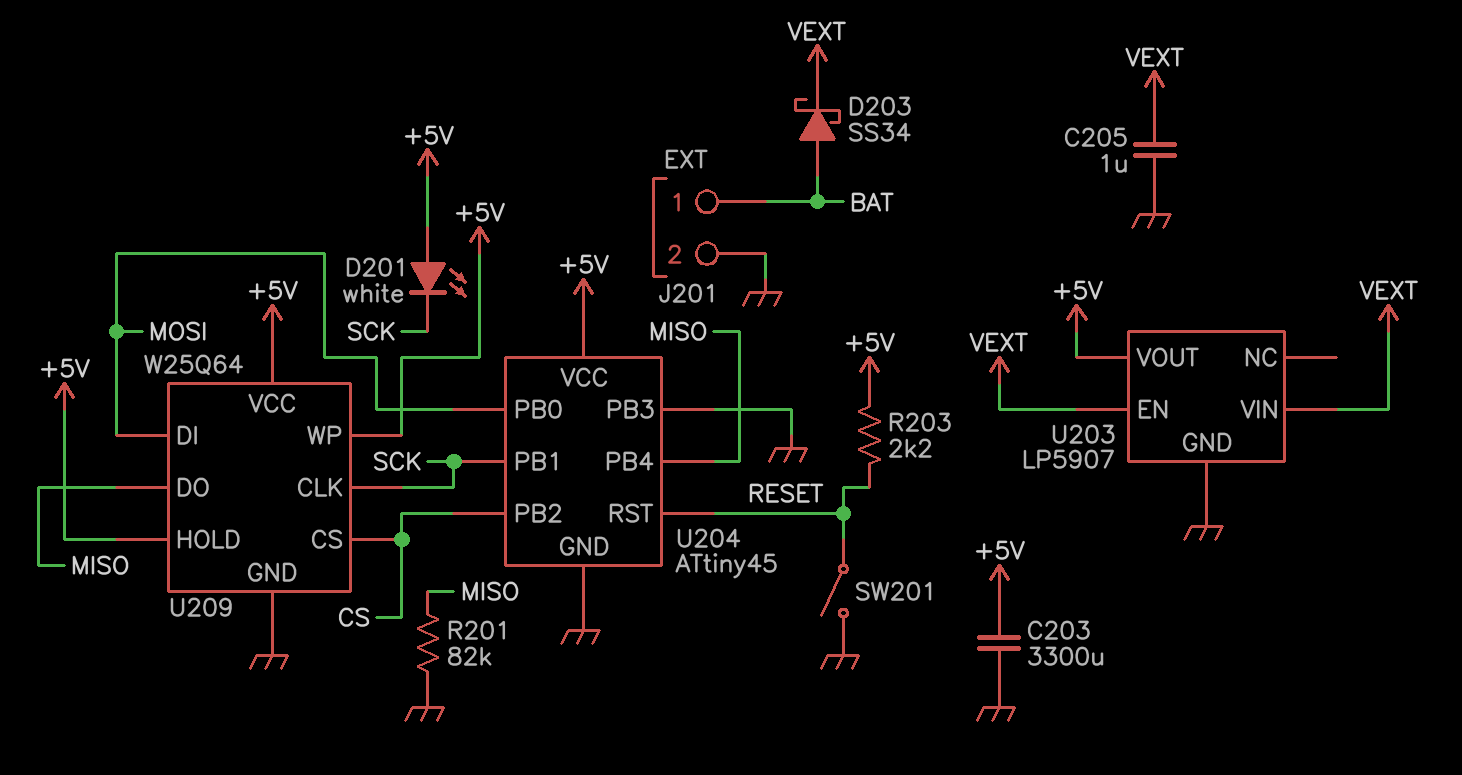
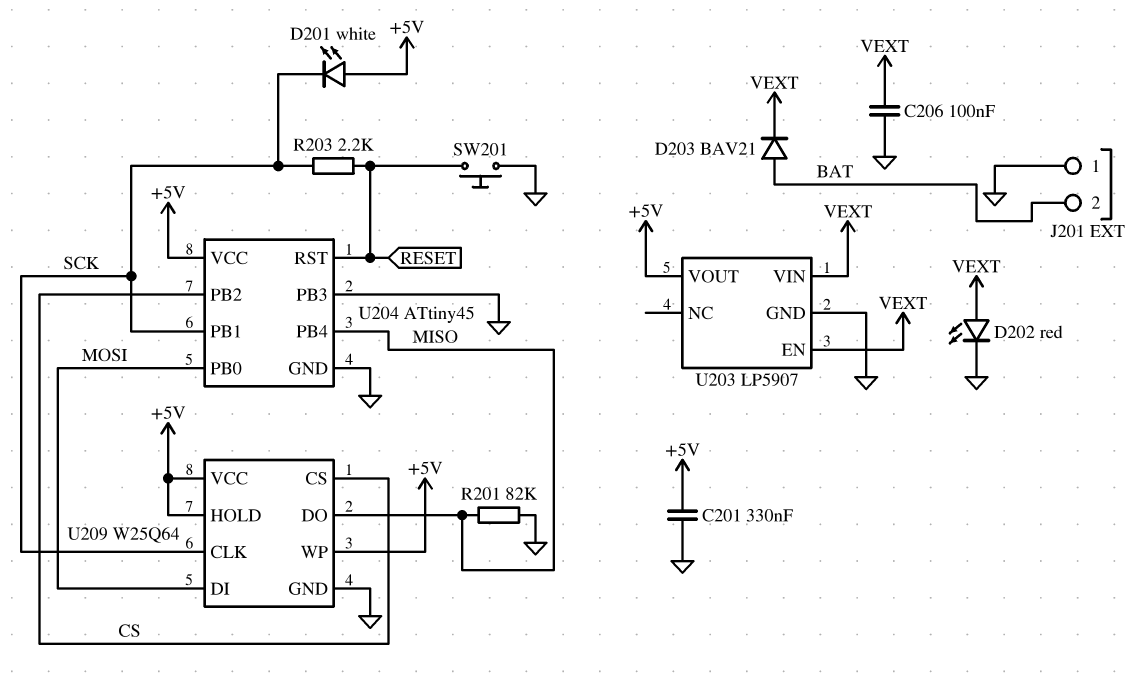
C201: none -> 330nF (+5V, GND)
C203: 3300uF (+5V, GND) -> none
C205: 1uF (GND, VEXT) -> none
C206: none -> 100nF (GND, VEXT)
D202: none -> LED red (A VEXT, K GND)
D203: schottky SS34 (A BAT, K VEXT) -> diode BAV21 (A BAT, K VEXT)
J201 pin 1: BAT -> GND
J201 pin 2: GND -> BAT
R203: 2.2k (+5V, RESET) -> 2.2k (RESET, SCK)
SW201: switch (GND, RESET) -> button (GND, RESET)

